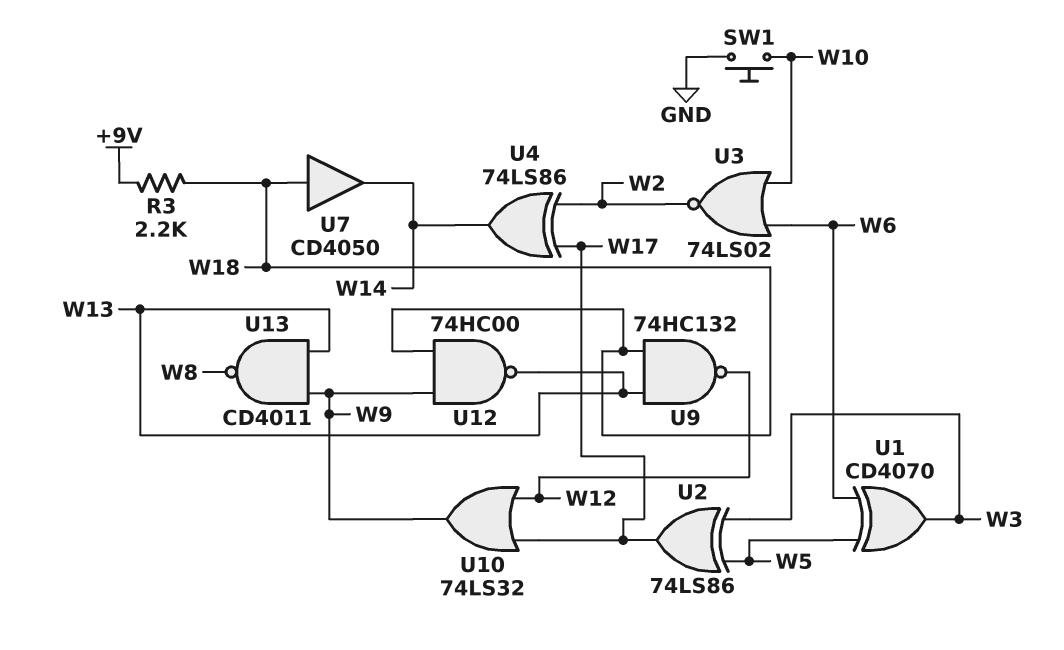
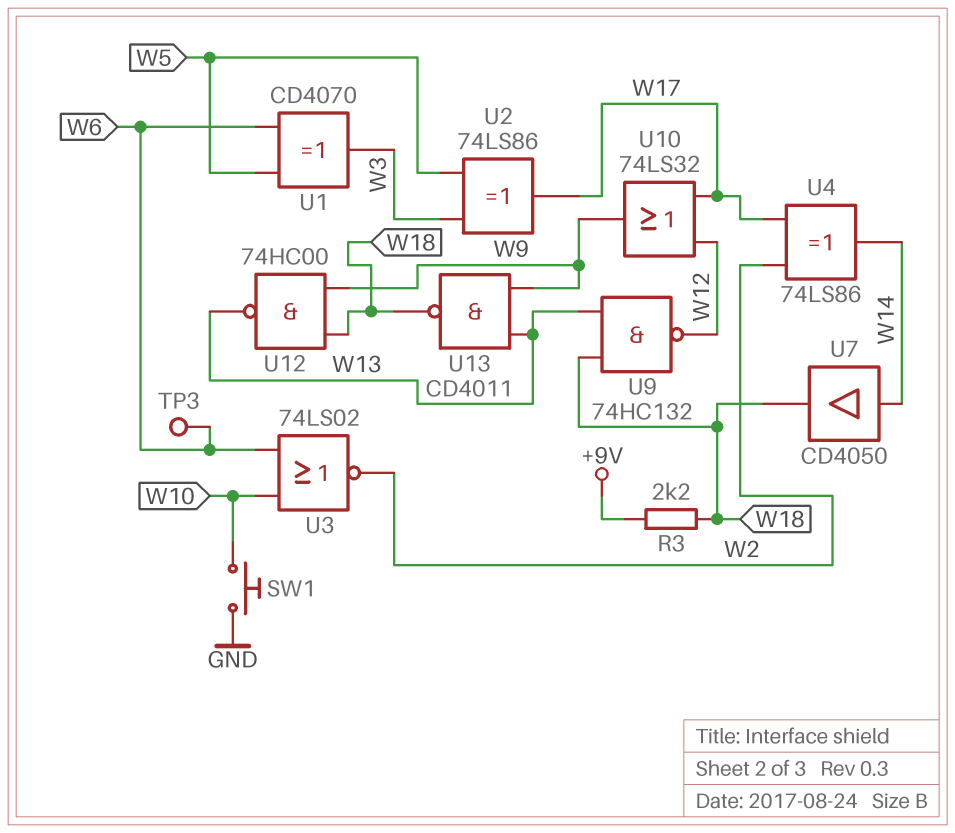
TP3: none -> test point (W6)
U7: buffer CD4050 (in W18, out W14) -> buffer CD4050 (in W14, out W18)
U13: NAND CD4011 (in W9, in W13, out W8) -> NAND CD4011 (in W9, in W13, out W18)

